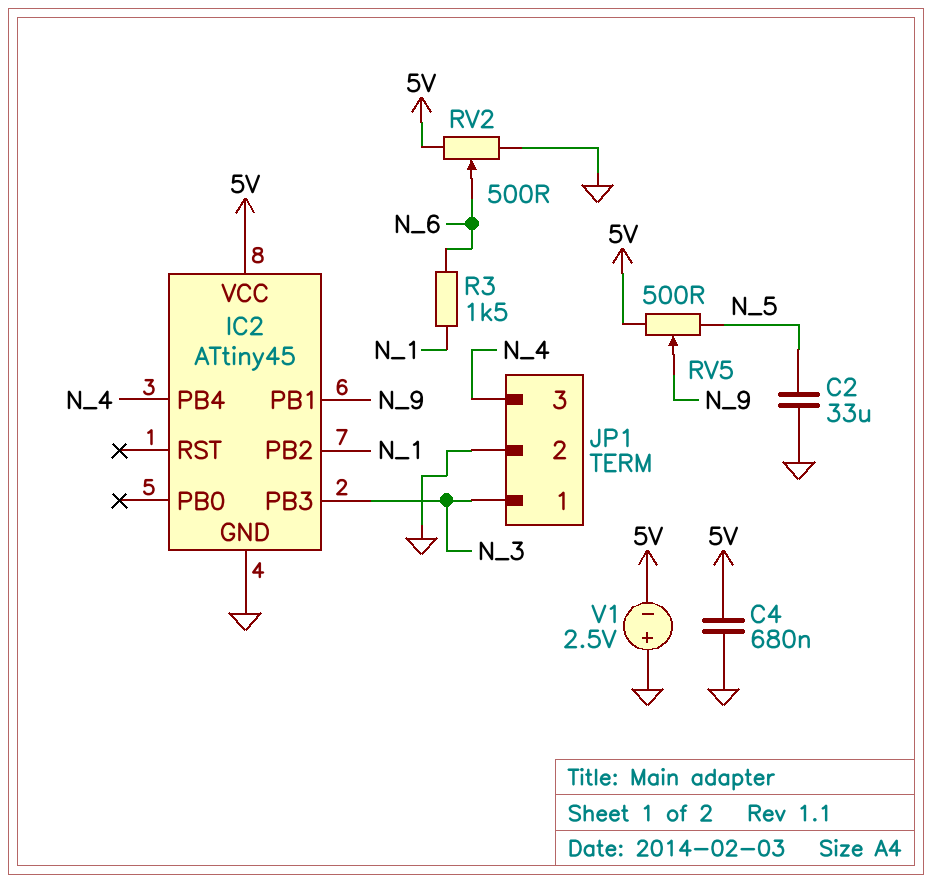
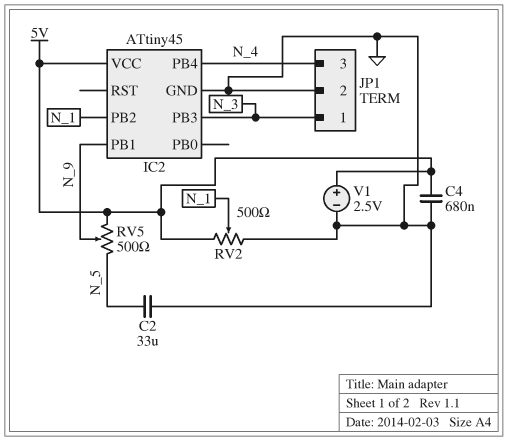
R3: 1.5k (N_1, N_6) -> none
RV2: 500 (5V, GND, wiper N_6) -> 500 (5V, GND, wiper N_1)
V1: 2.5V (plus GND, minus 5V) -> 2.5V (plus 5V, minus GND)

